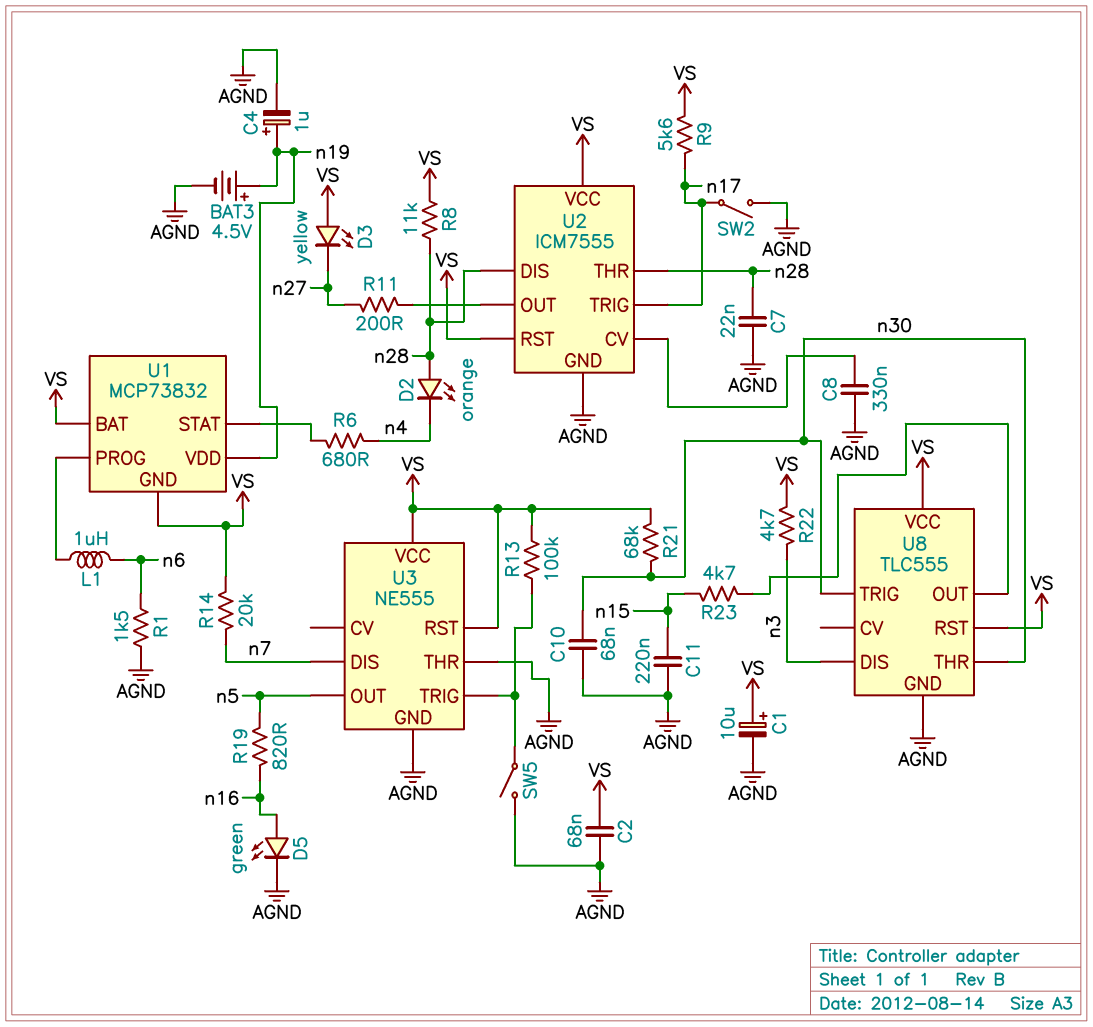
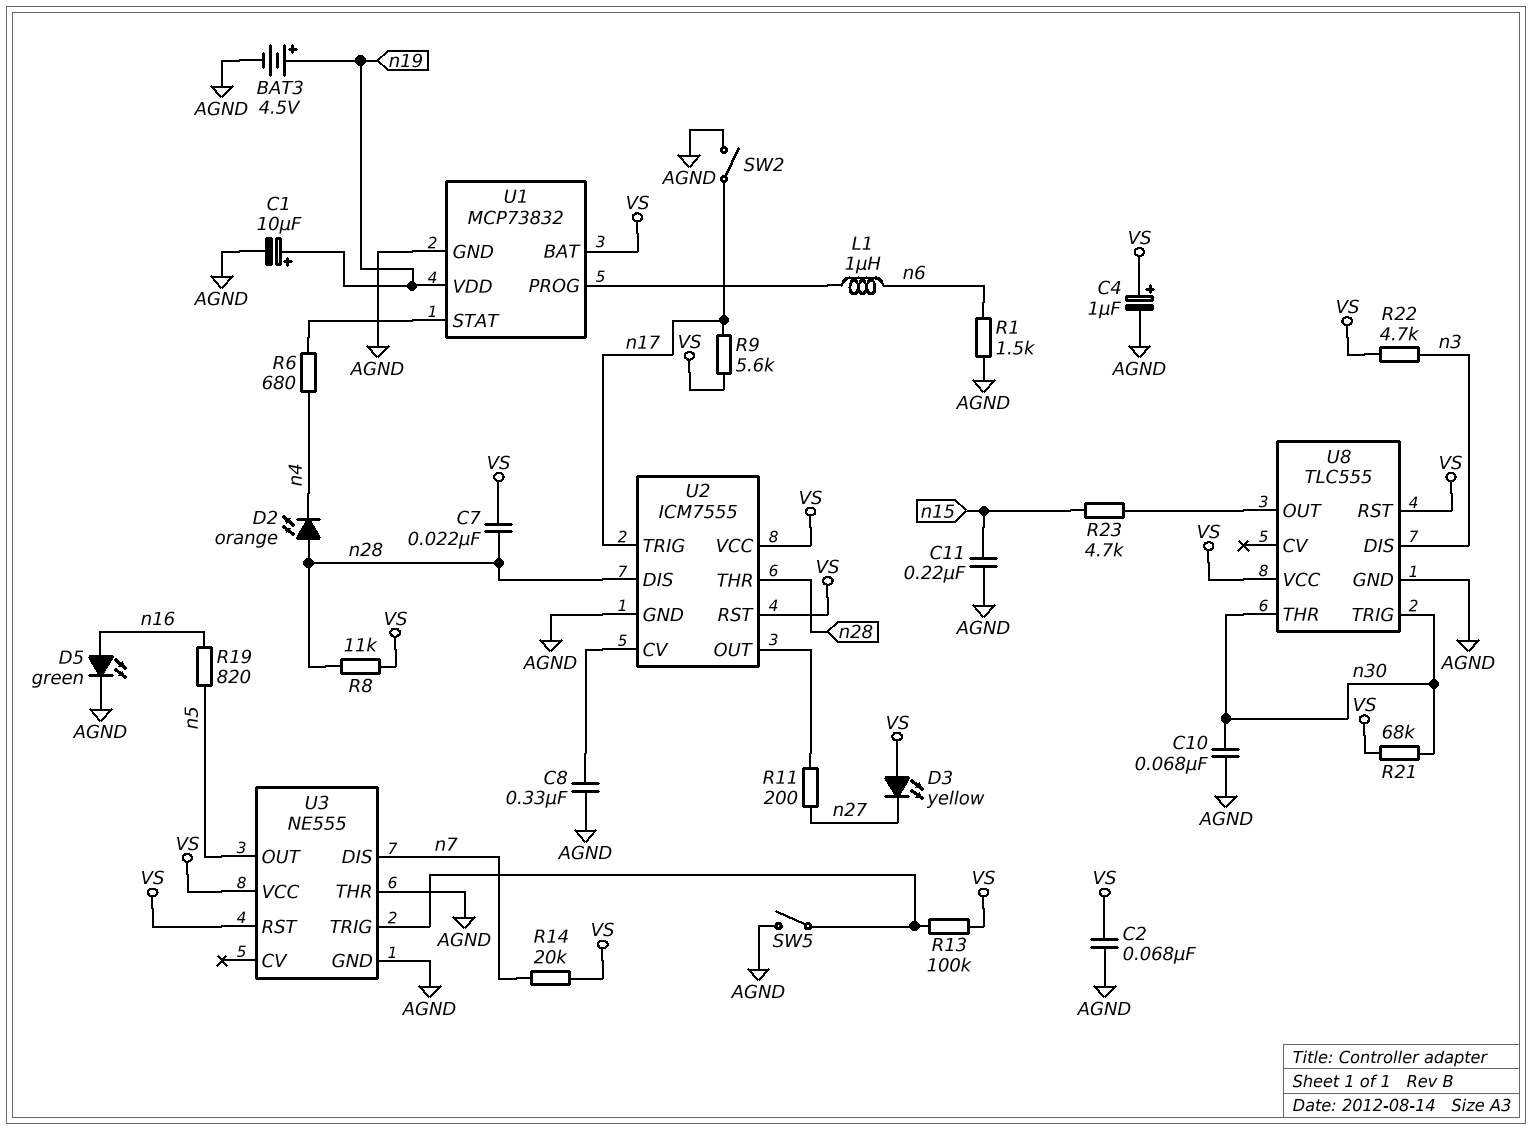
C1: 10uF (plus VS, minus AGND) -> 10uF (plus n19, minus AGND)
C4: 1uF (plus n19, minus AGND) -> 1uF (plus VS, minus AGND)
C7: 22nF (AGND, n28) -> 22nF (VS, n28)
U1 pin GND: VS -> AGND

